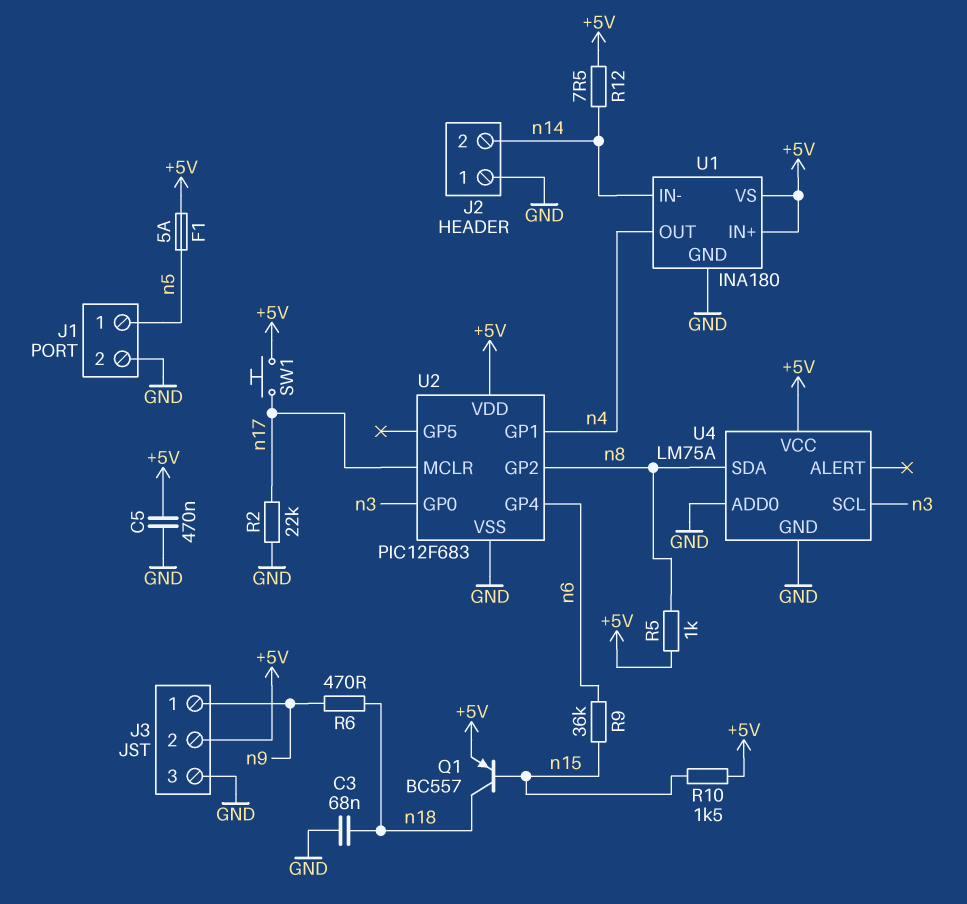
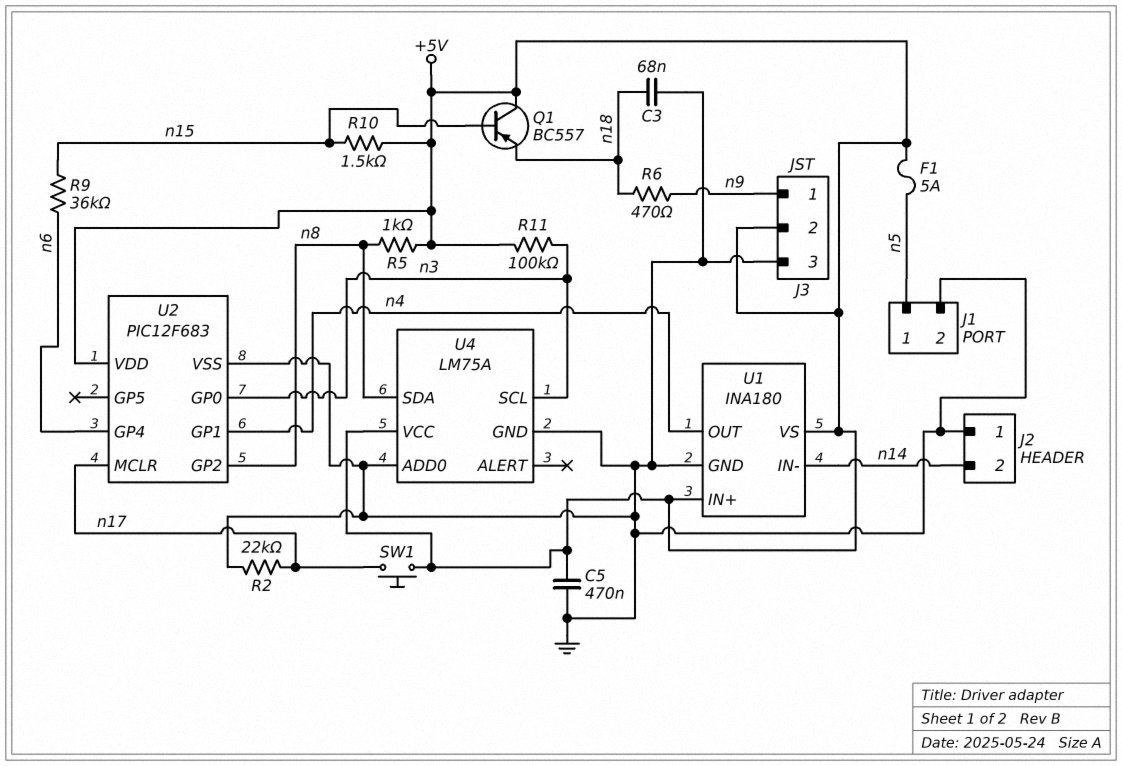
Q1: PNP BC557 (B n15, C n18, E +5V) -> PNP BC557 (B n15, C +5V, E n18)
R11: none -> 100k (+5V, n3)
R12: 7.5 (+5V, n14) -> none

